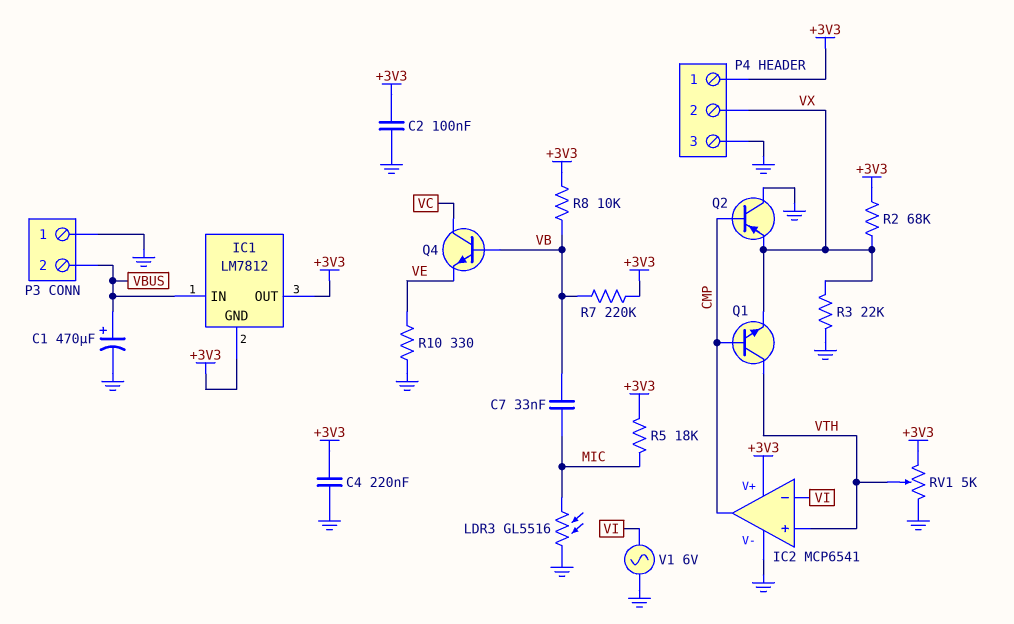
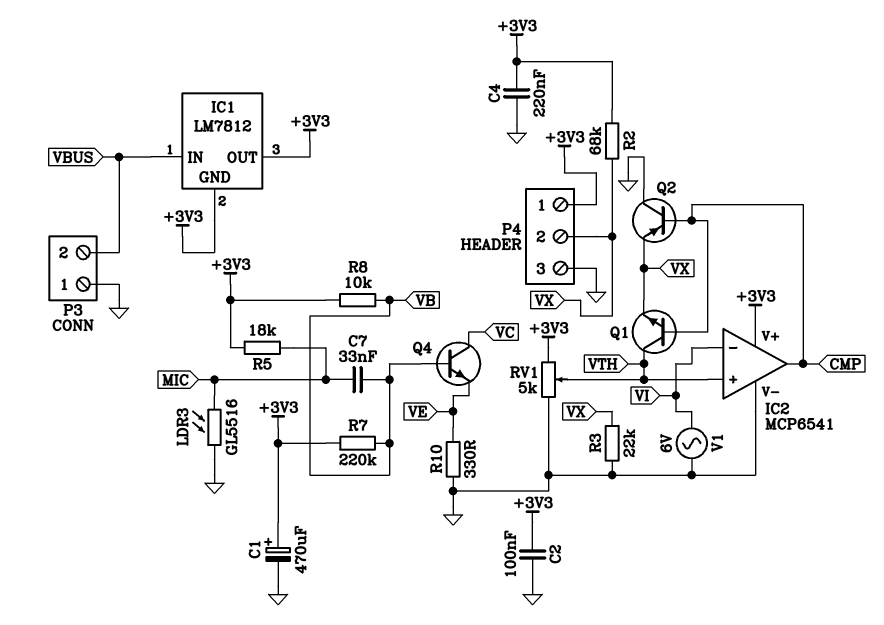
C1: 470uF (plus VBUS, minus GND) -> 470uF (plus +3V3, minus GND)

